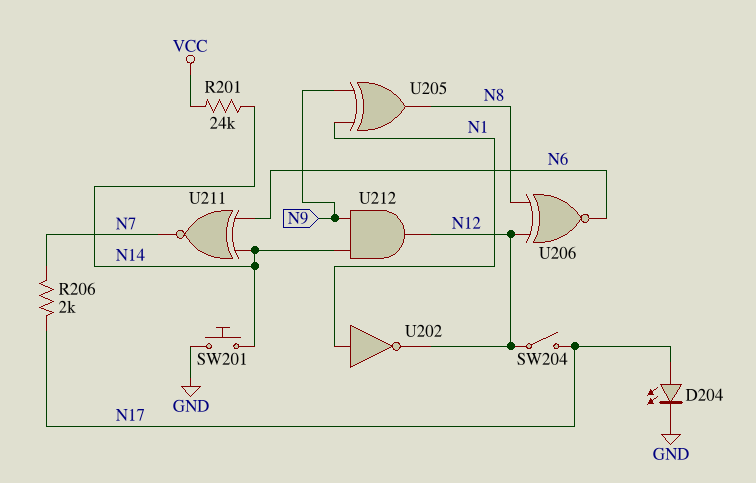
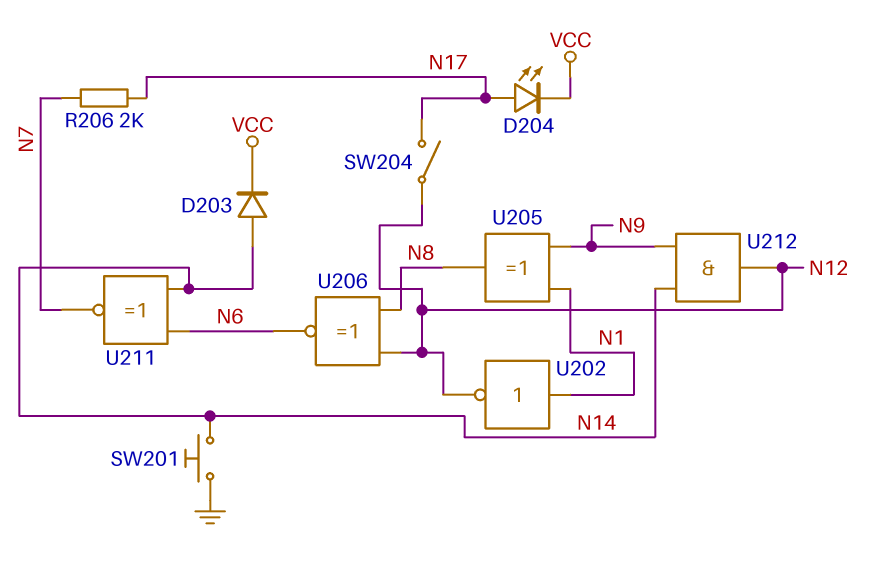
D203: none -> diode (A N14, K VCC)
D204: LED (A N17, K GND) -> LED (A N17, K VCC)
R201: 24k (N14, VCC) -> none

